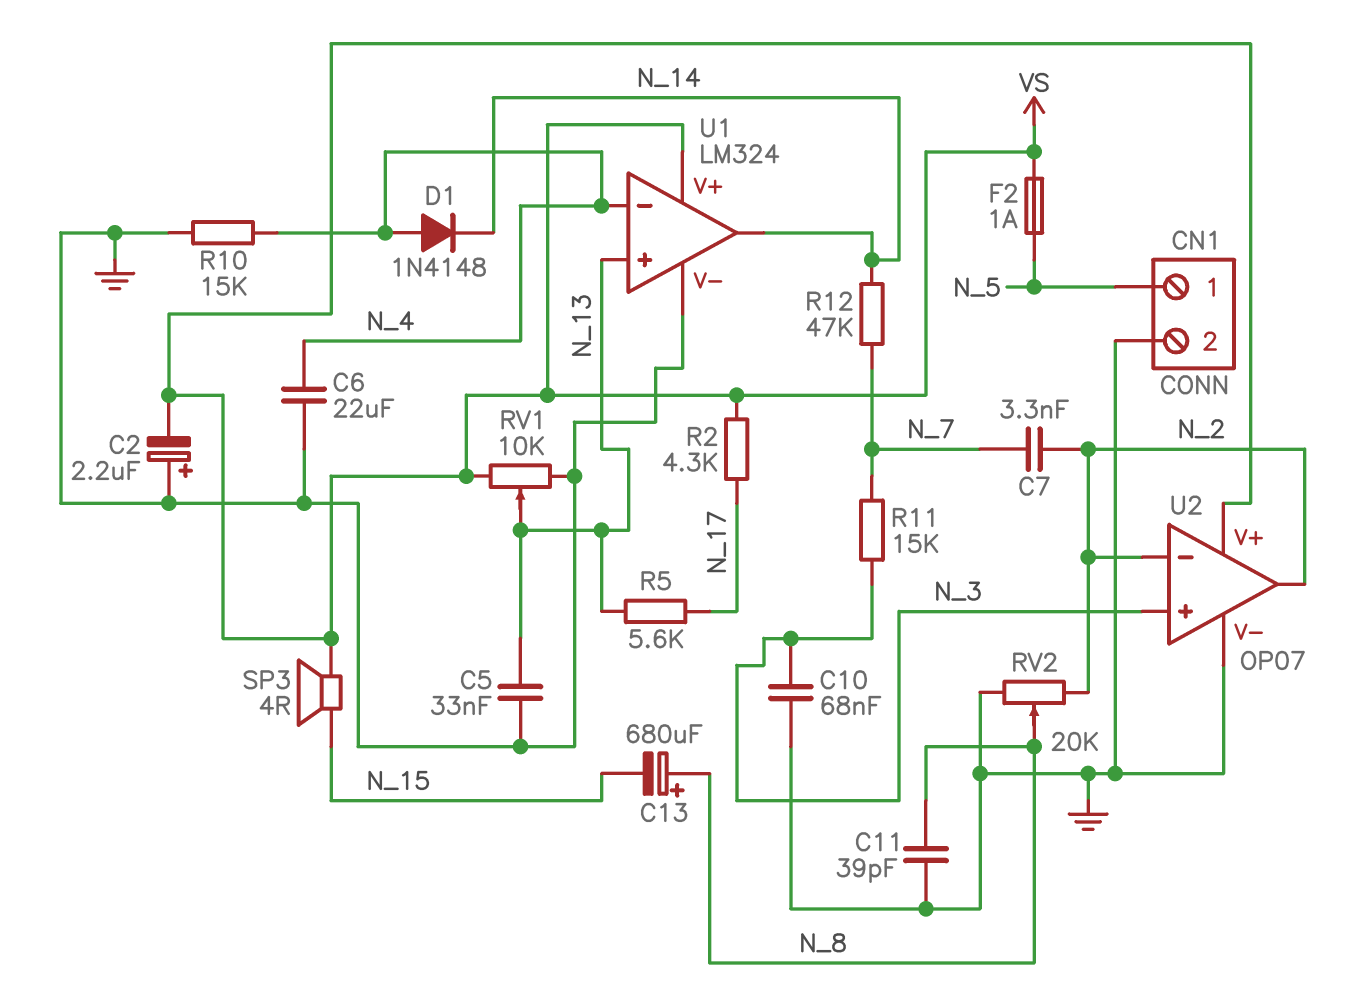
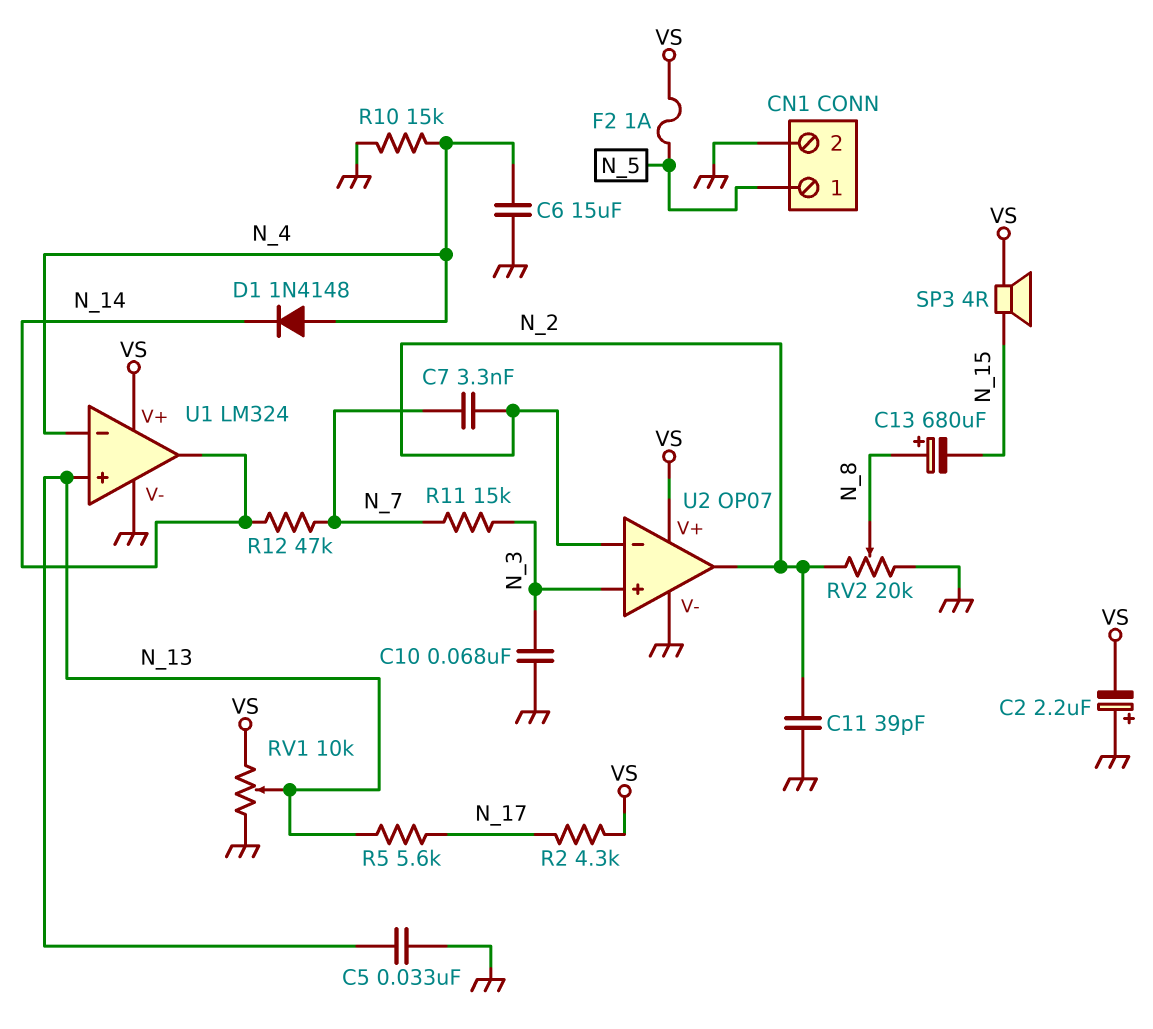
C6: 22uF (GND, N_4) -> 15uF (GND, N_4)
C11: 39pF (GND, N_8) -> 39pF (GND, N_2)

